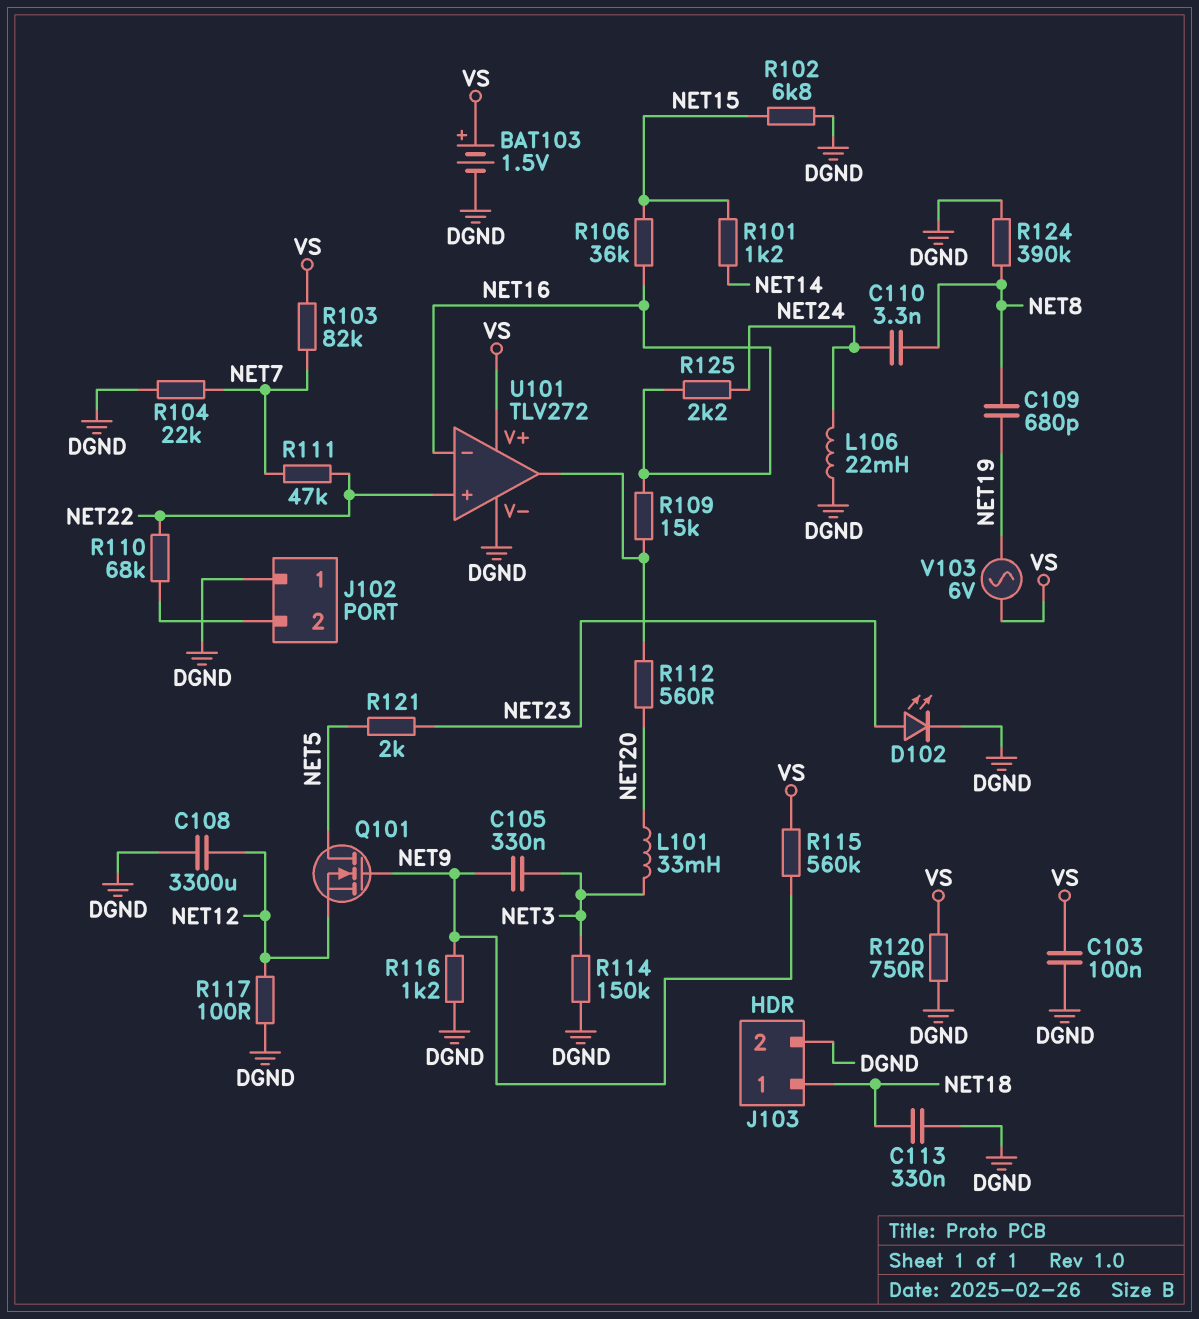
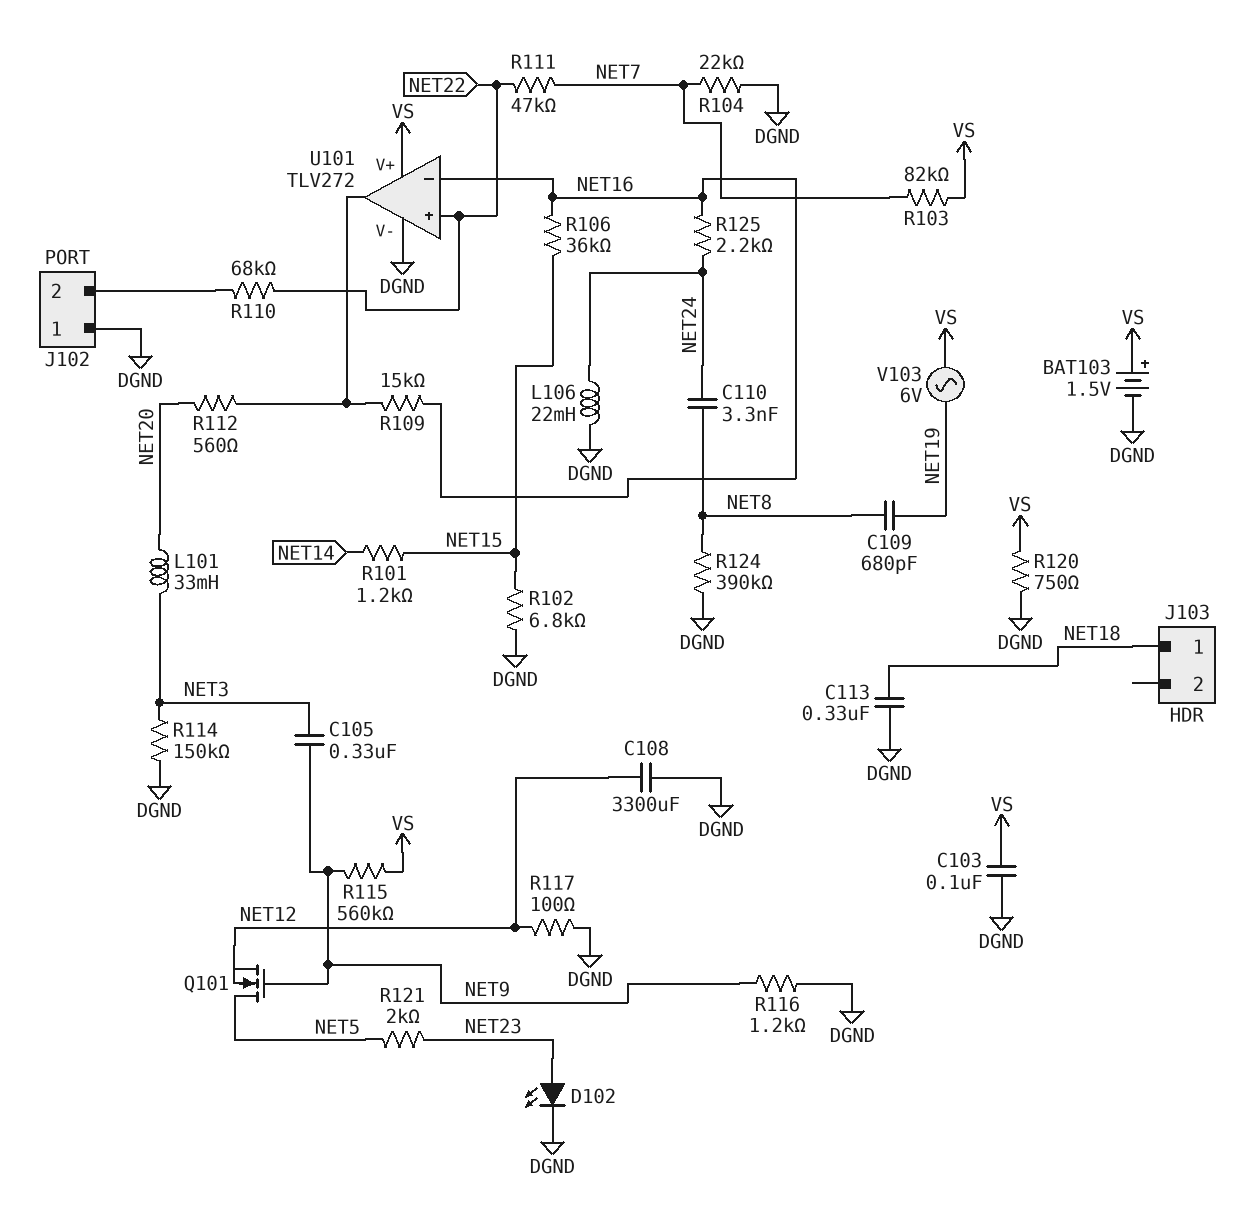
J103 pin 2: DGND -> none

